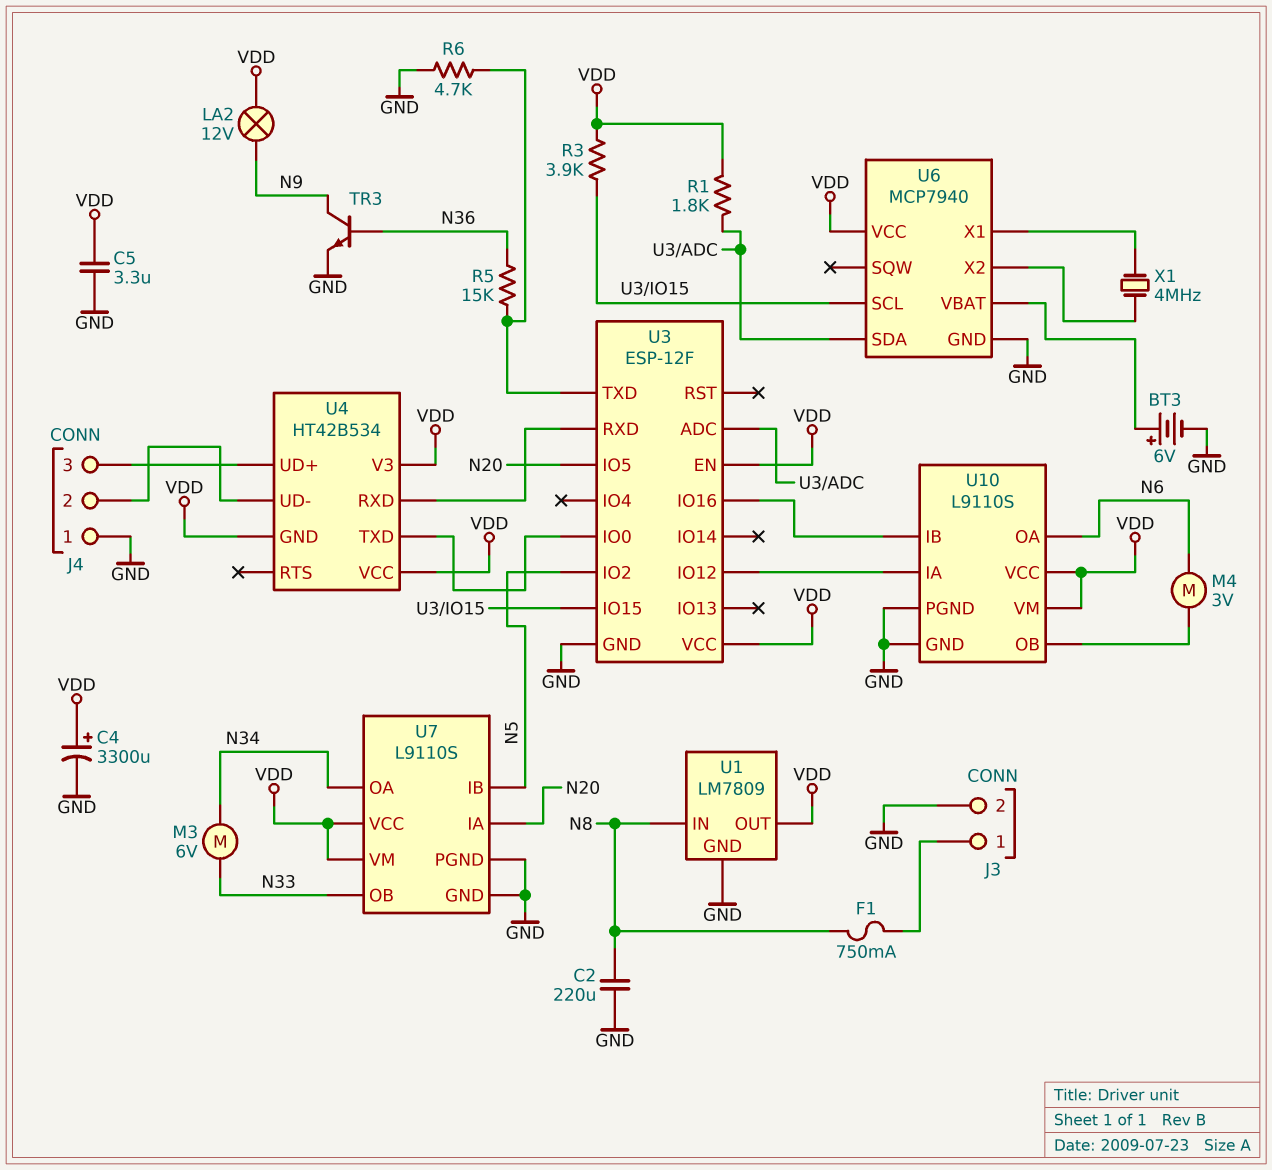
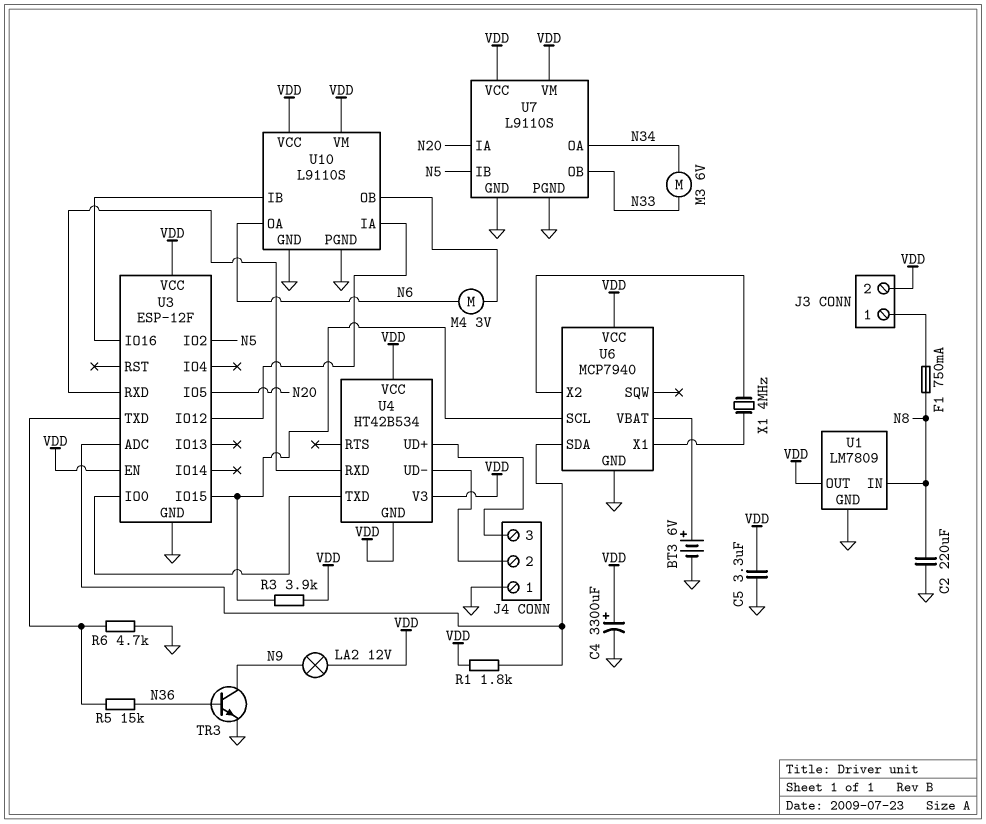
J3 pin 2: GND -> VDD

